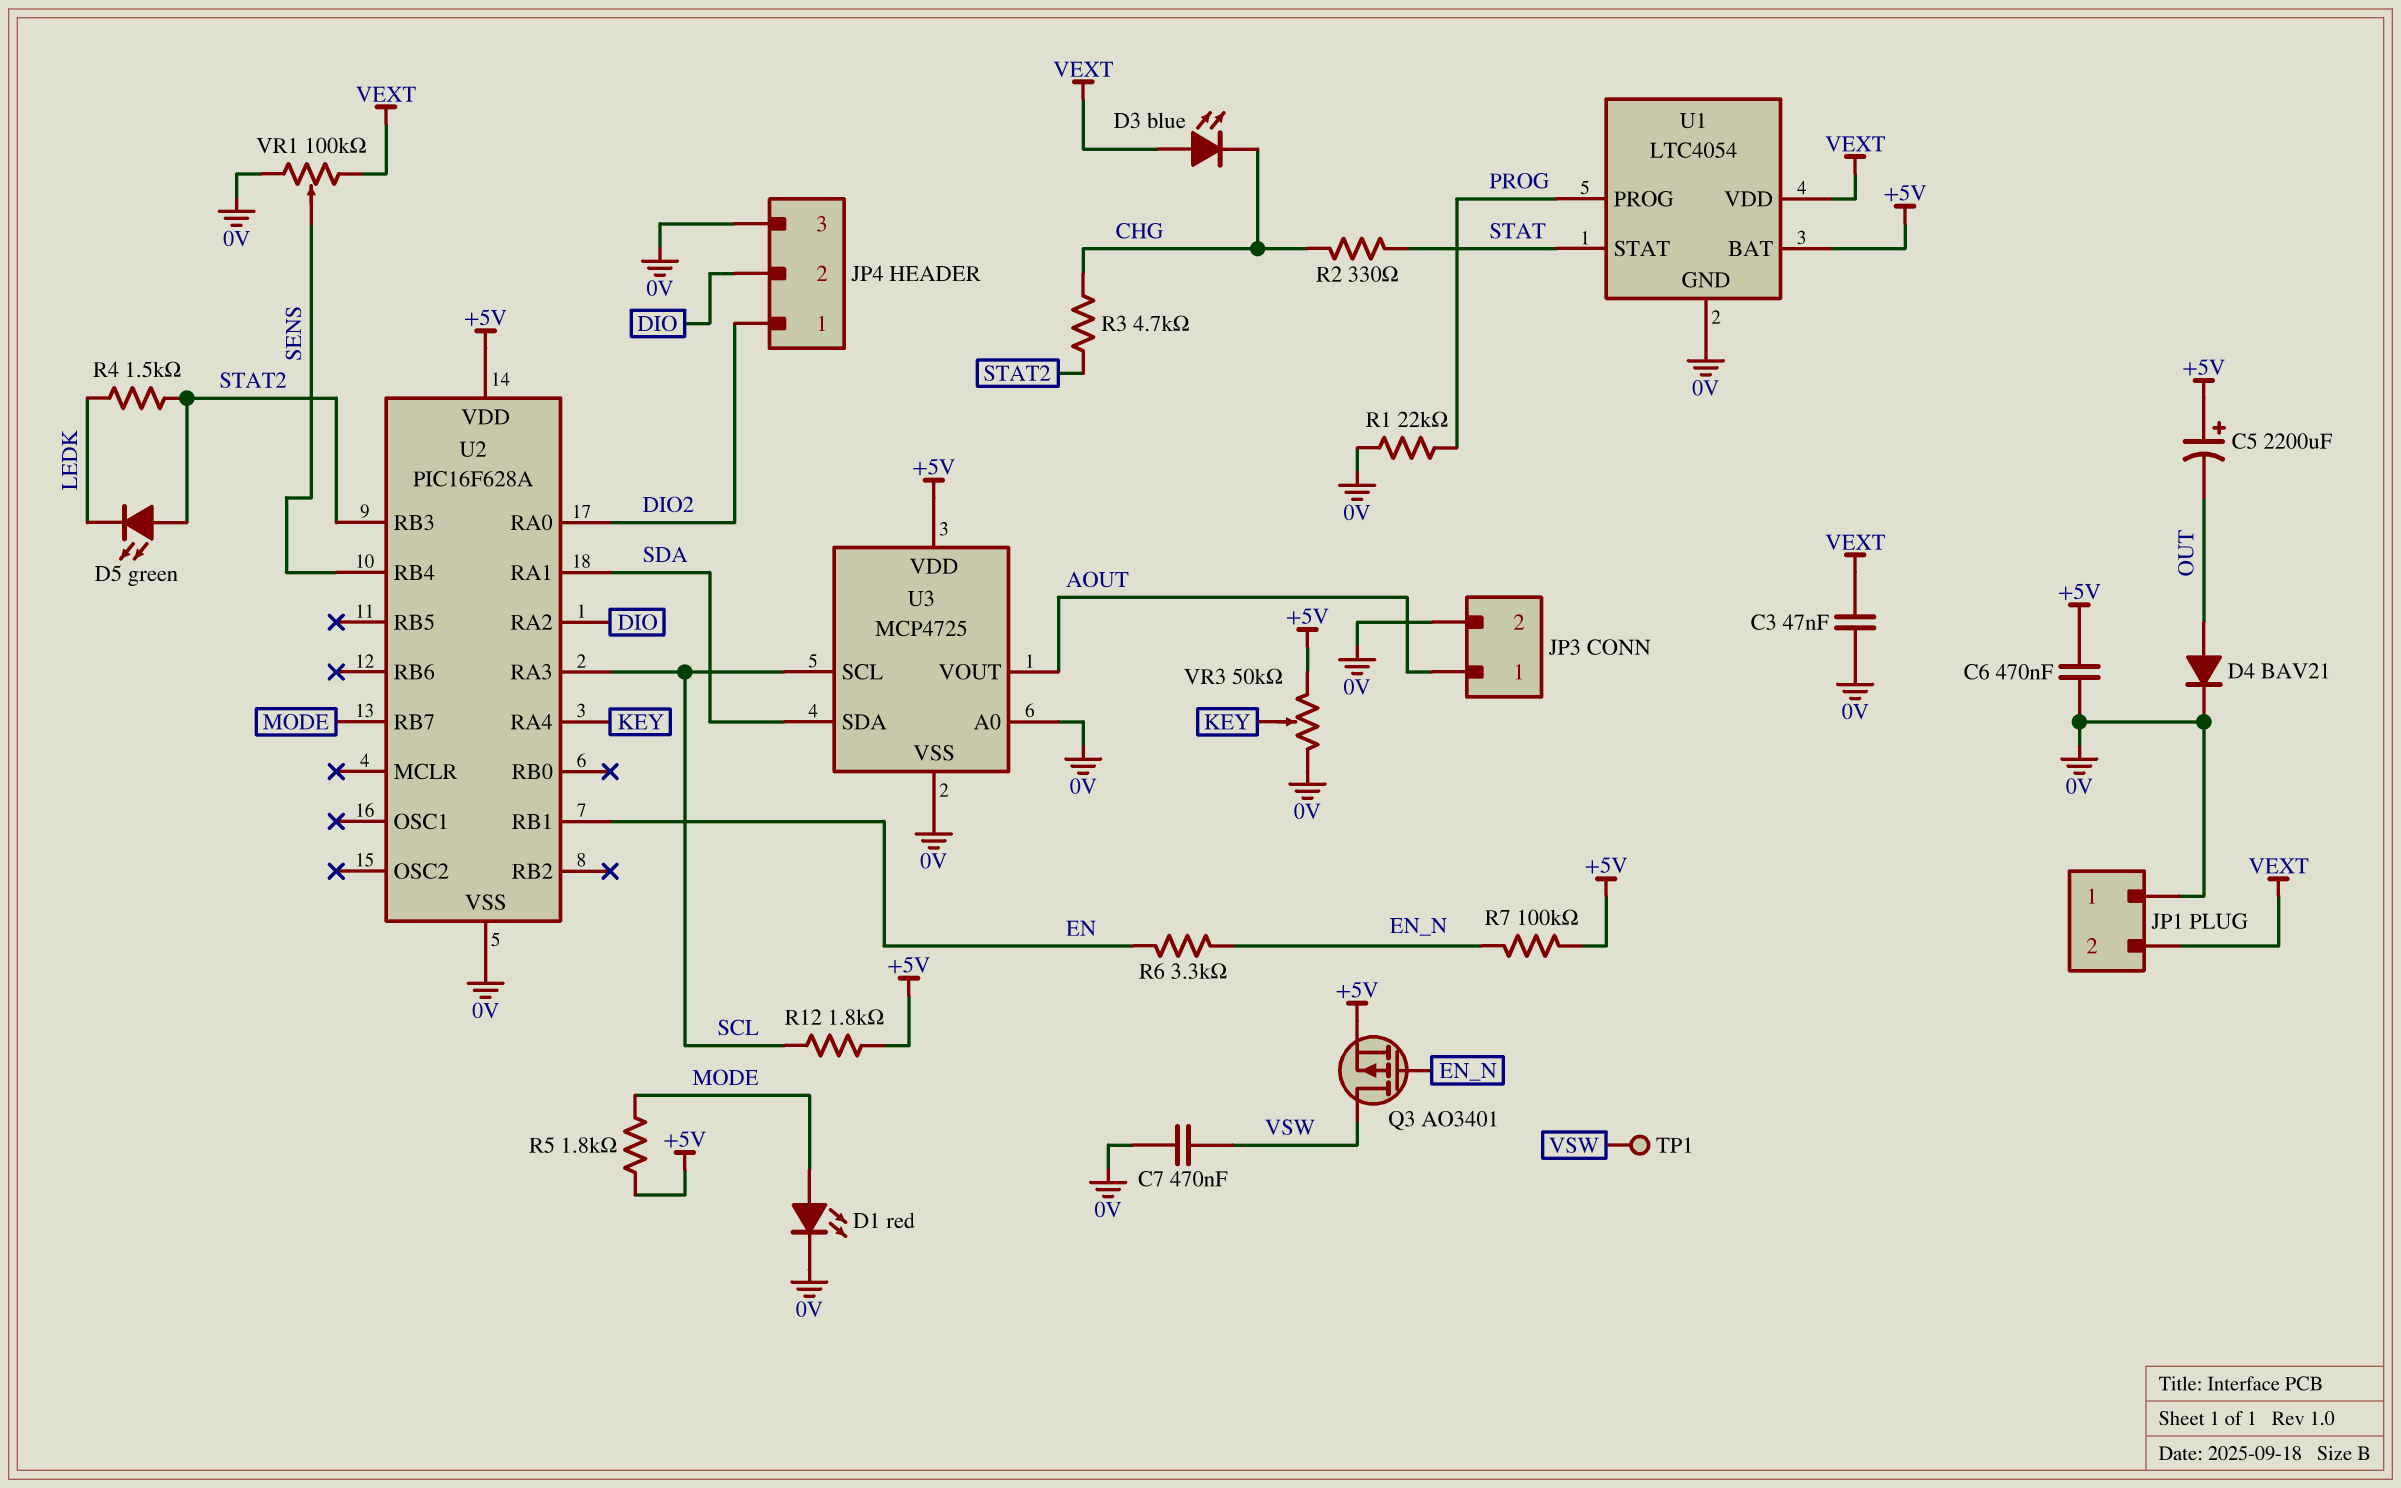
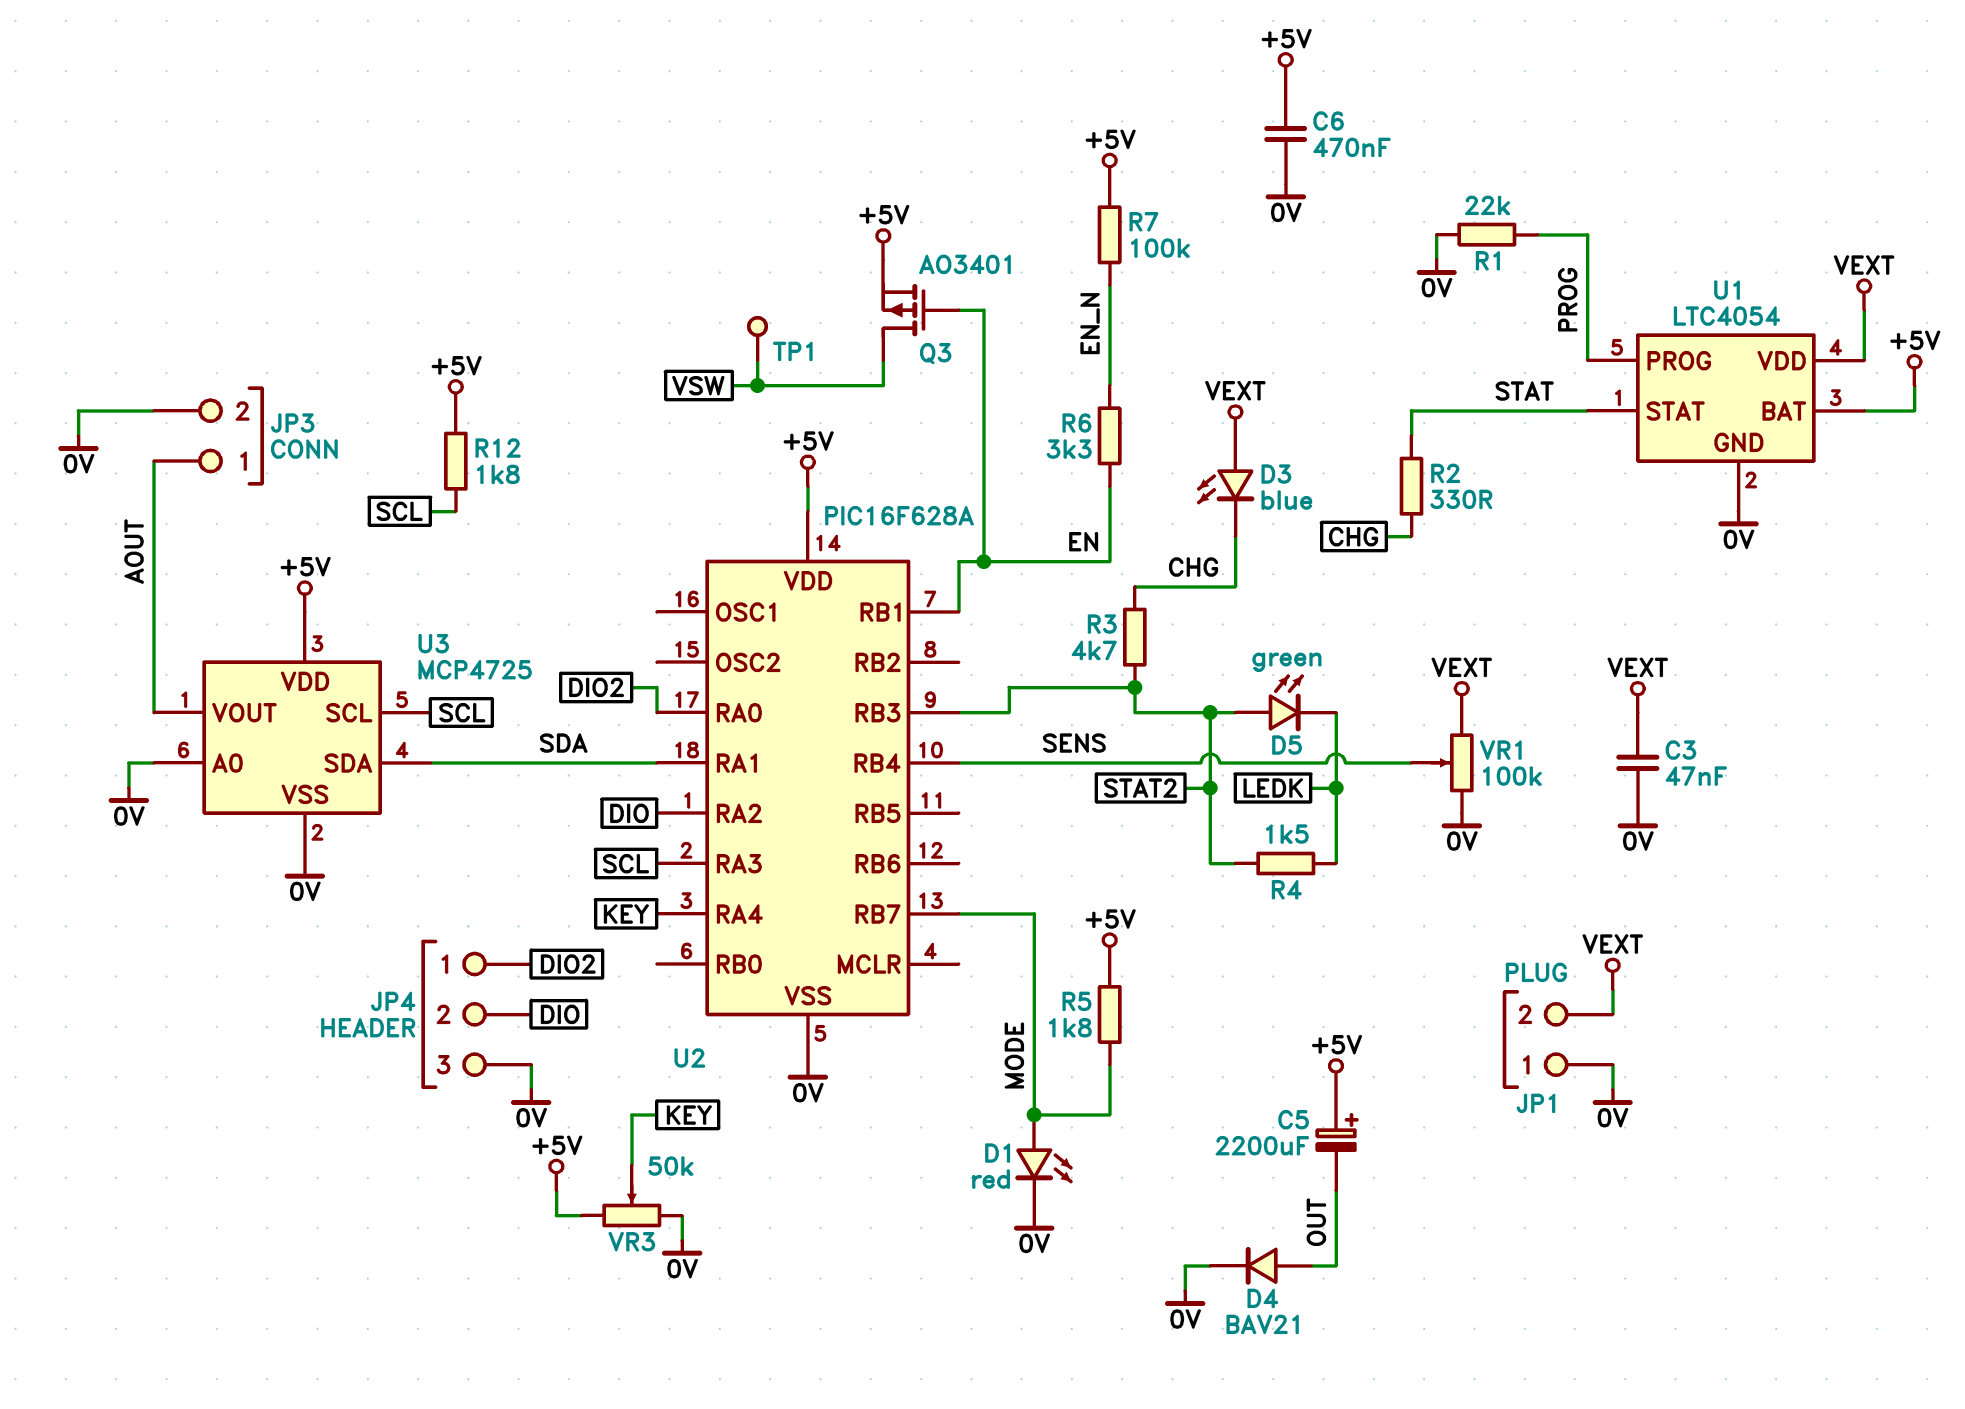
C7: 470nF (0V, VSW) -> none
Q3: PMOS AO3401 (G EN_N, D VSW, S +5V) -> PMOS AO3401 (G EN, D VSW, S +5V)

